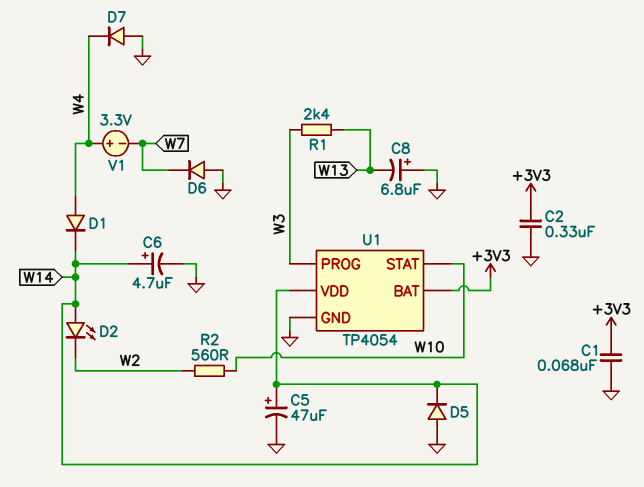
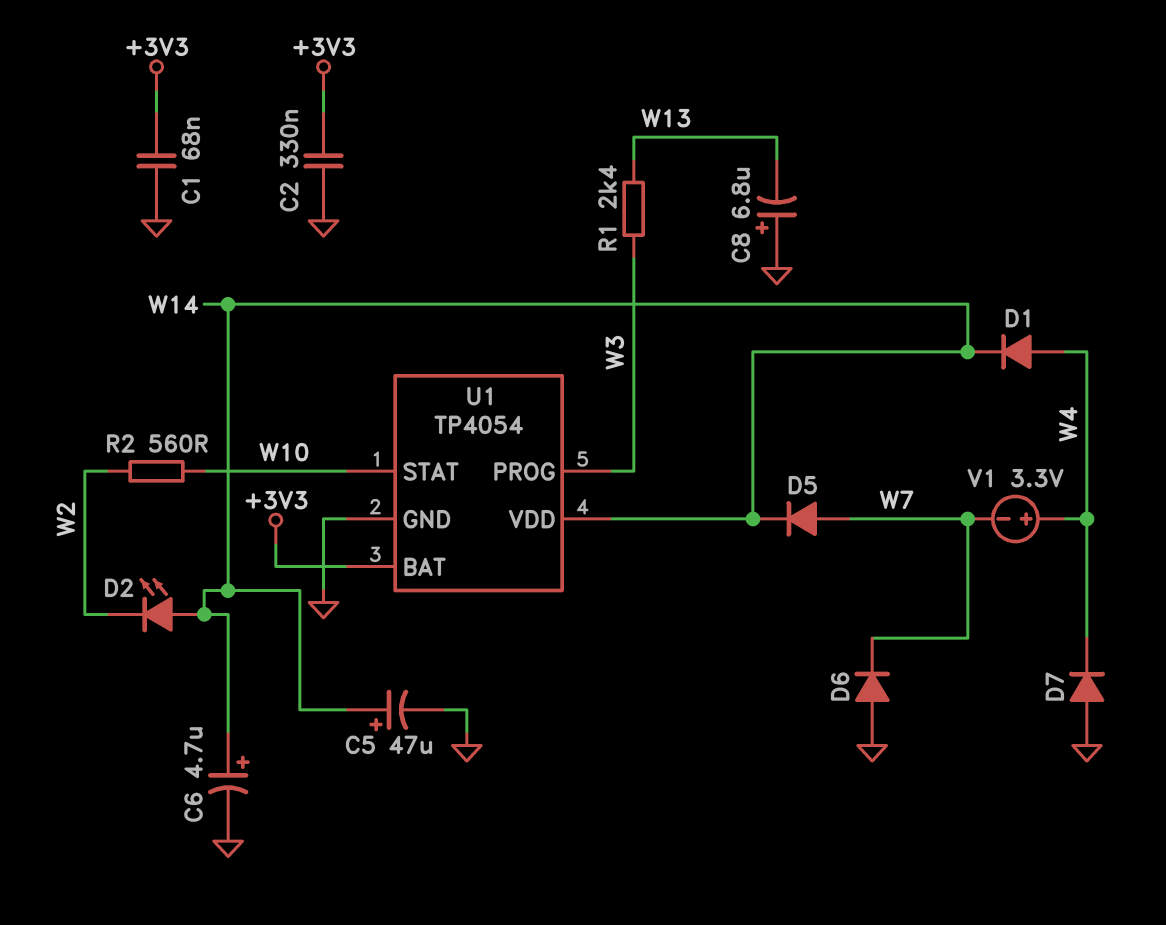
D5: diode (A GND, K W14) -> diode (A W7, K W14)

